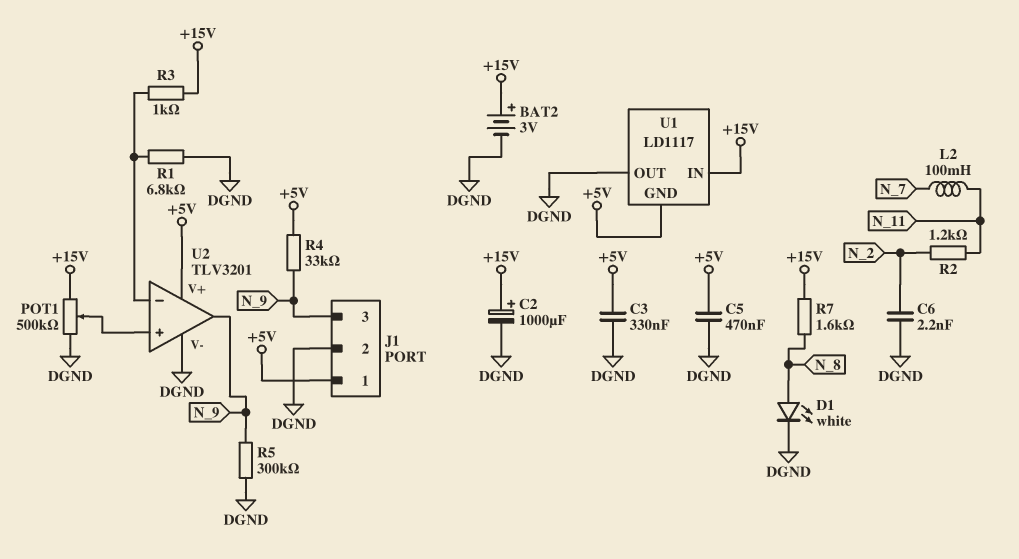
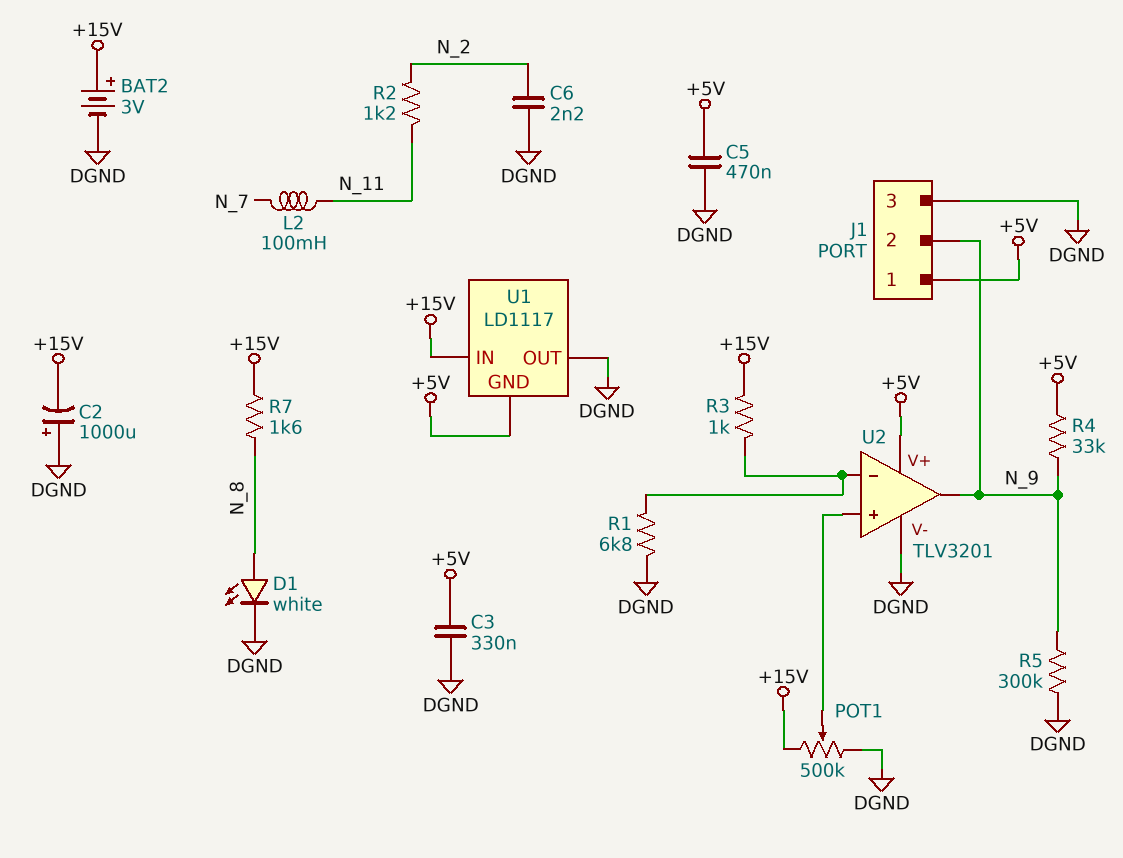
C2: 1000uF (plus +15V, minus DGND) -> 1000uF (plus DGND, minus +15V)
J1 pin 2: DGND -> N_9
J1 pin 3: N_9 -> DGND

